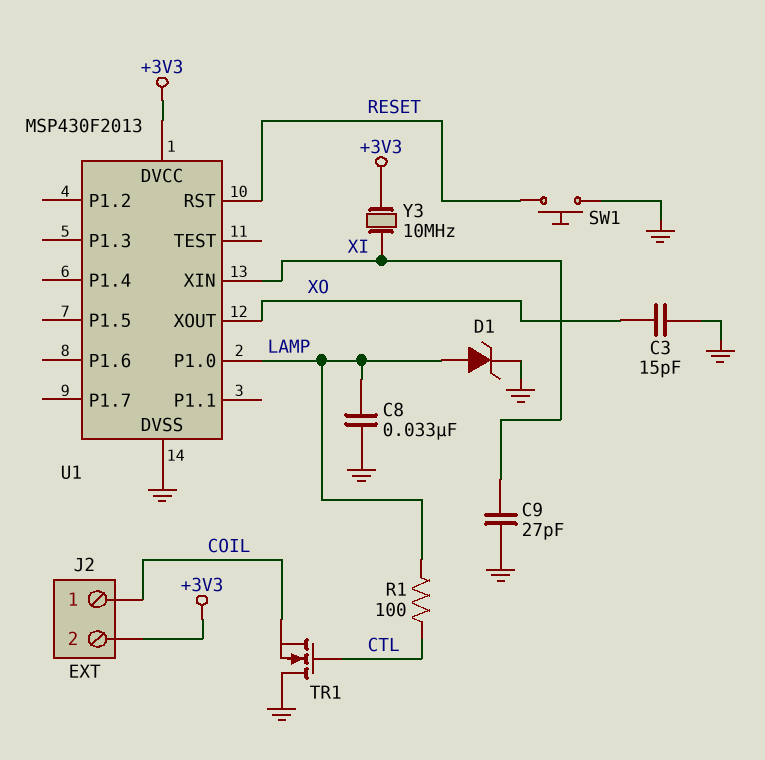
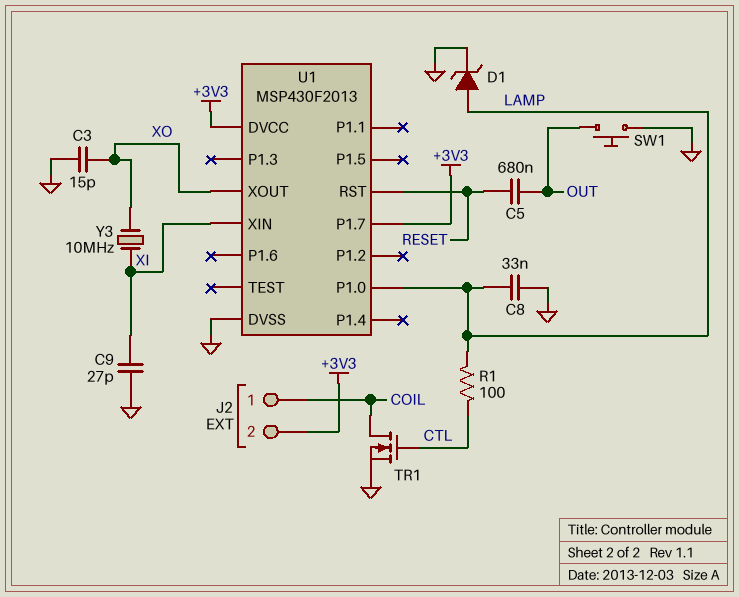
C5: none -> 680nF (OUT, RESET)
SW1: button (GND, RESET) -> button (GND, OUT)
TR1: NMOS (G CTL, D GND, S COIL) -> NMOS (G CTL, D COIL, S GND)
U1 pin P1.7: none -> +3V3
Y3: 10MHz (+3V3, XI) -> 10MHz (XI, XO)

